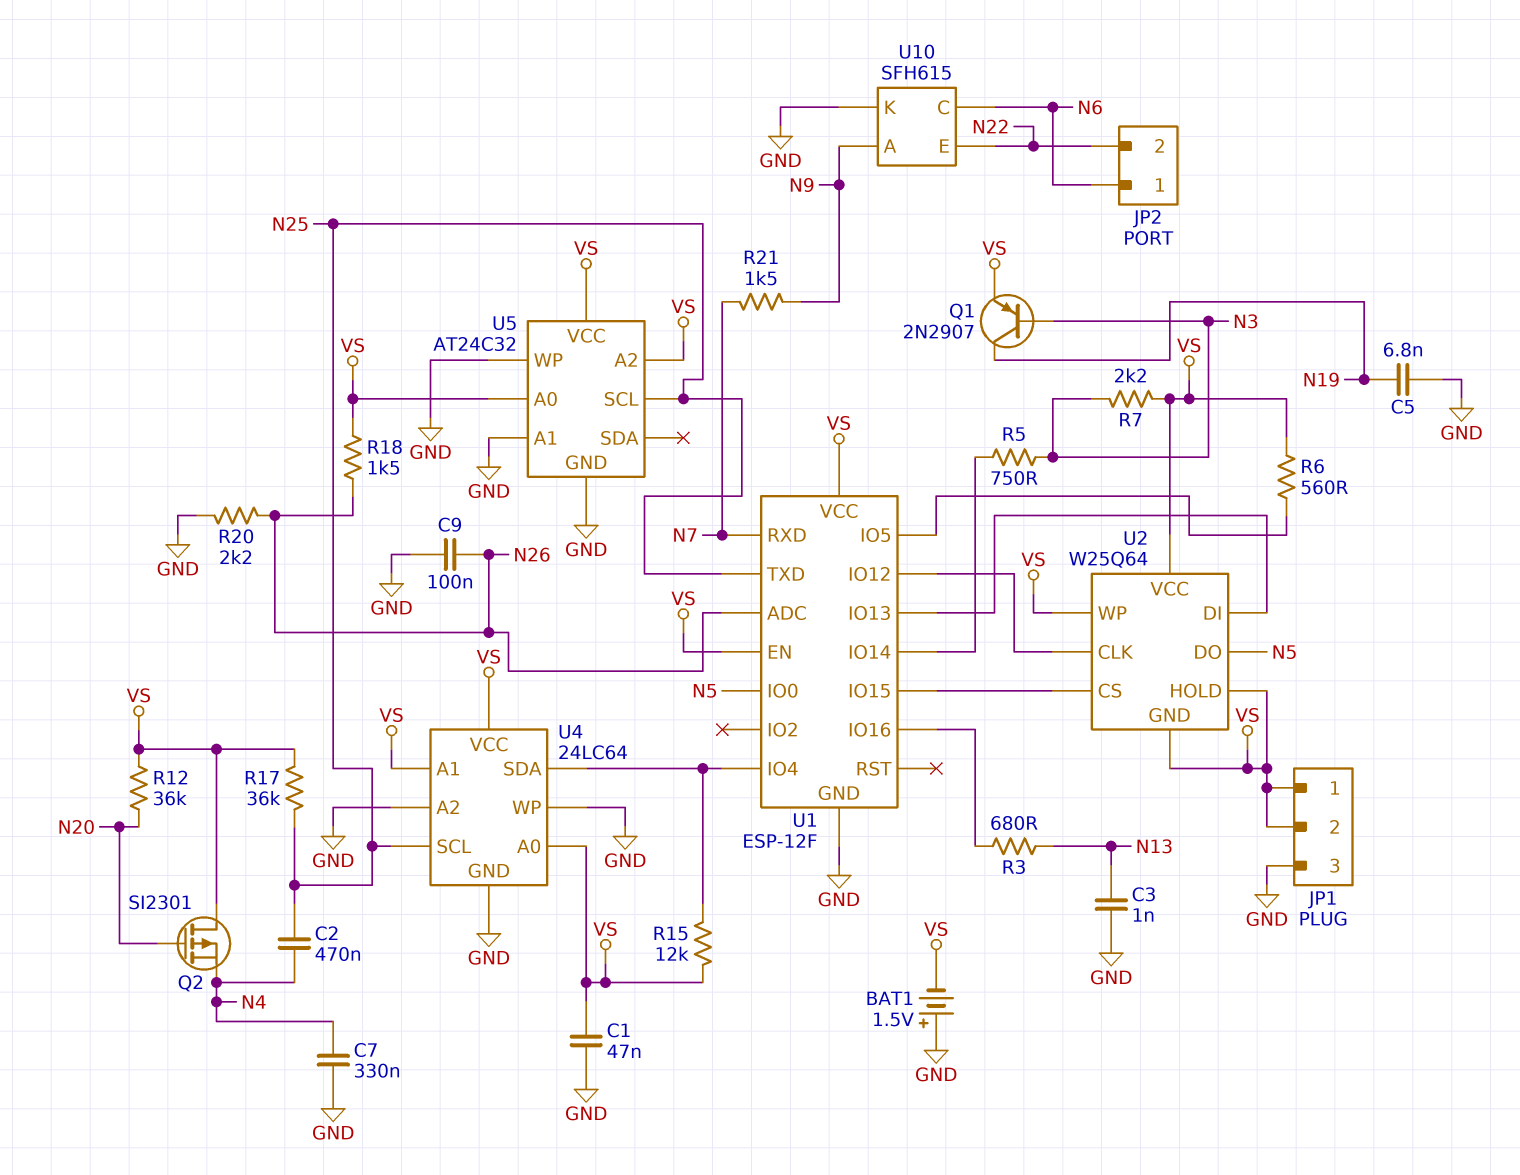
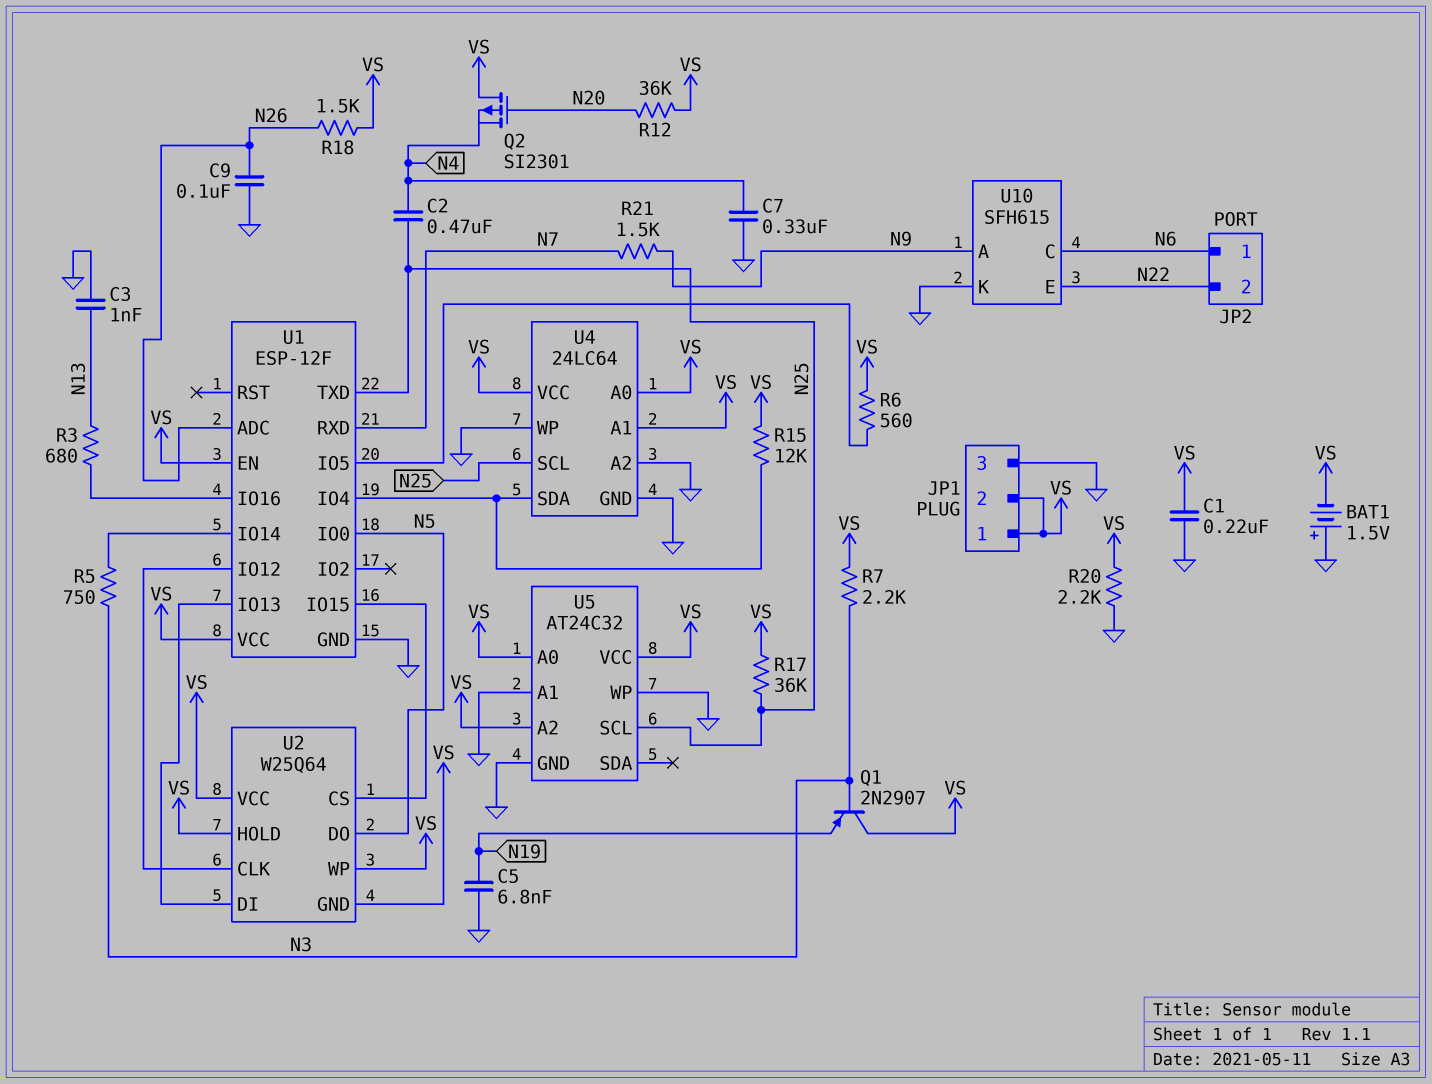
C1: 47nF (GND, VS) -> 220nF (GND, VS)
Q1: PNP 2N2907 (B N3, C N19, E VS) -> PNP 2N2907 (B N3, C VS, E N19)
R20: 2.2k (GND, N26) -> 2.2k (GND, VS)

